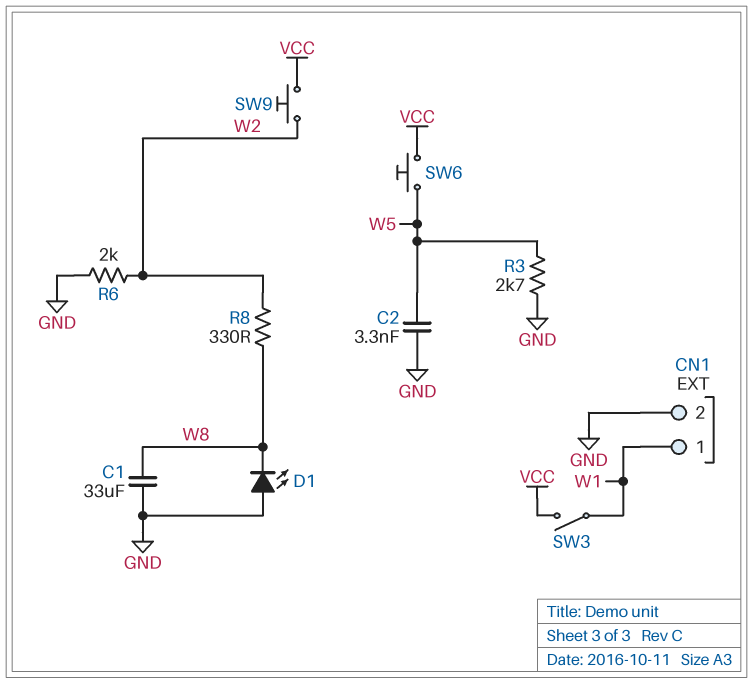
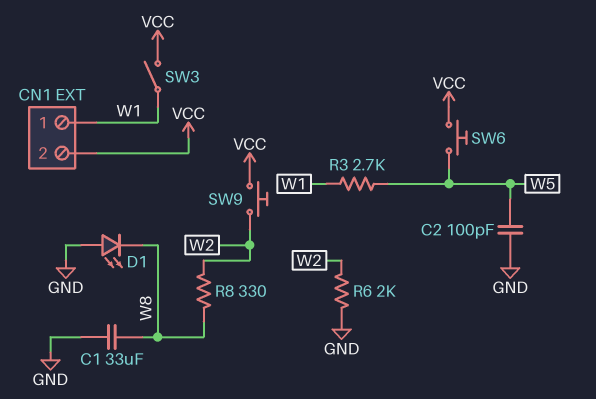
C2: 3.3nF (GND, W5) -> 100pF (GND, W5)
CN1 pin 2: GND -> VCC
R3: 2.7k (GND, W5) -> 2.7k (W1, W5)

